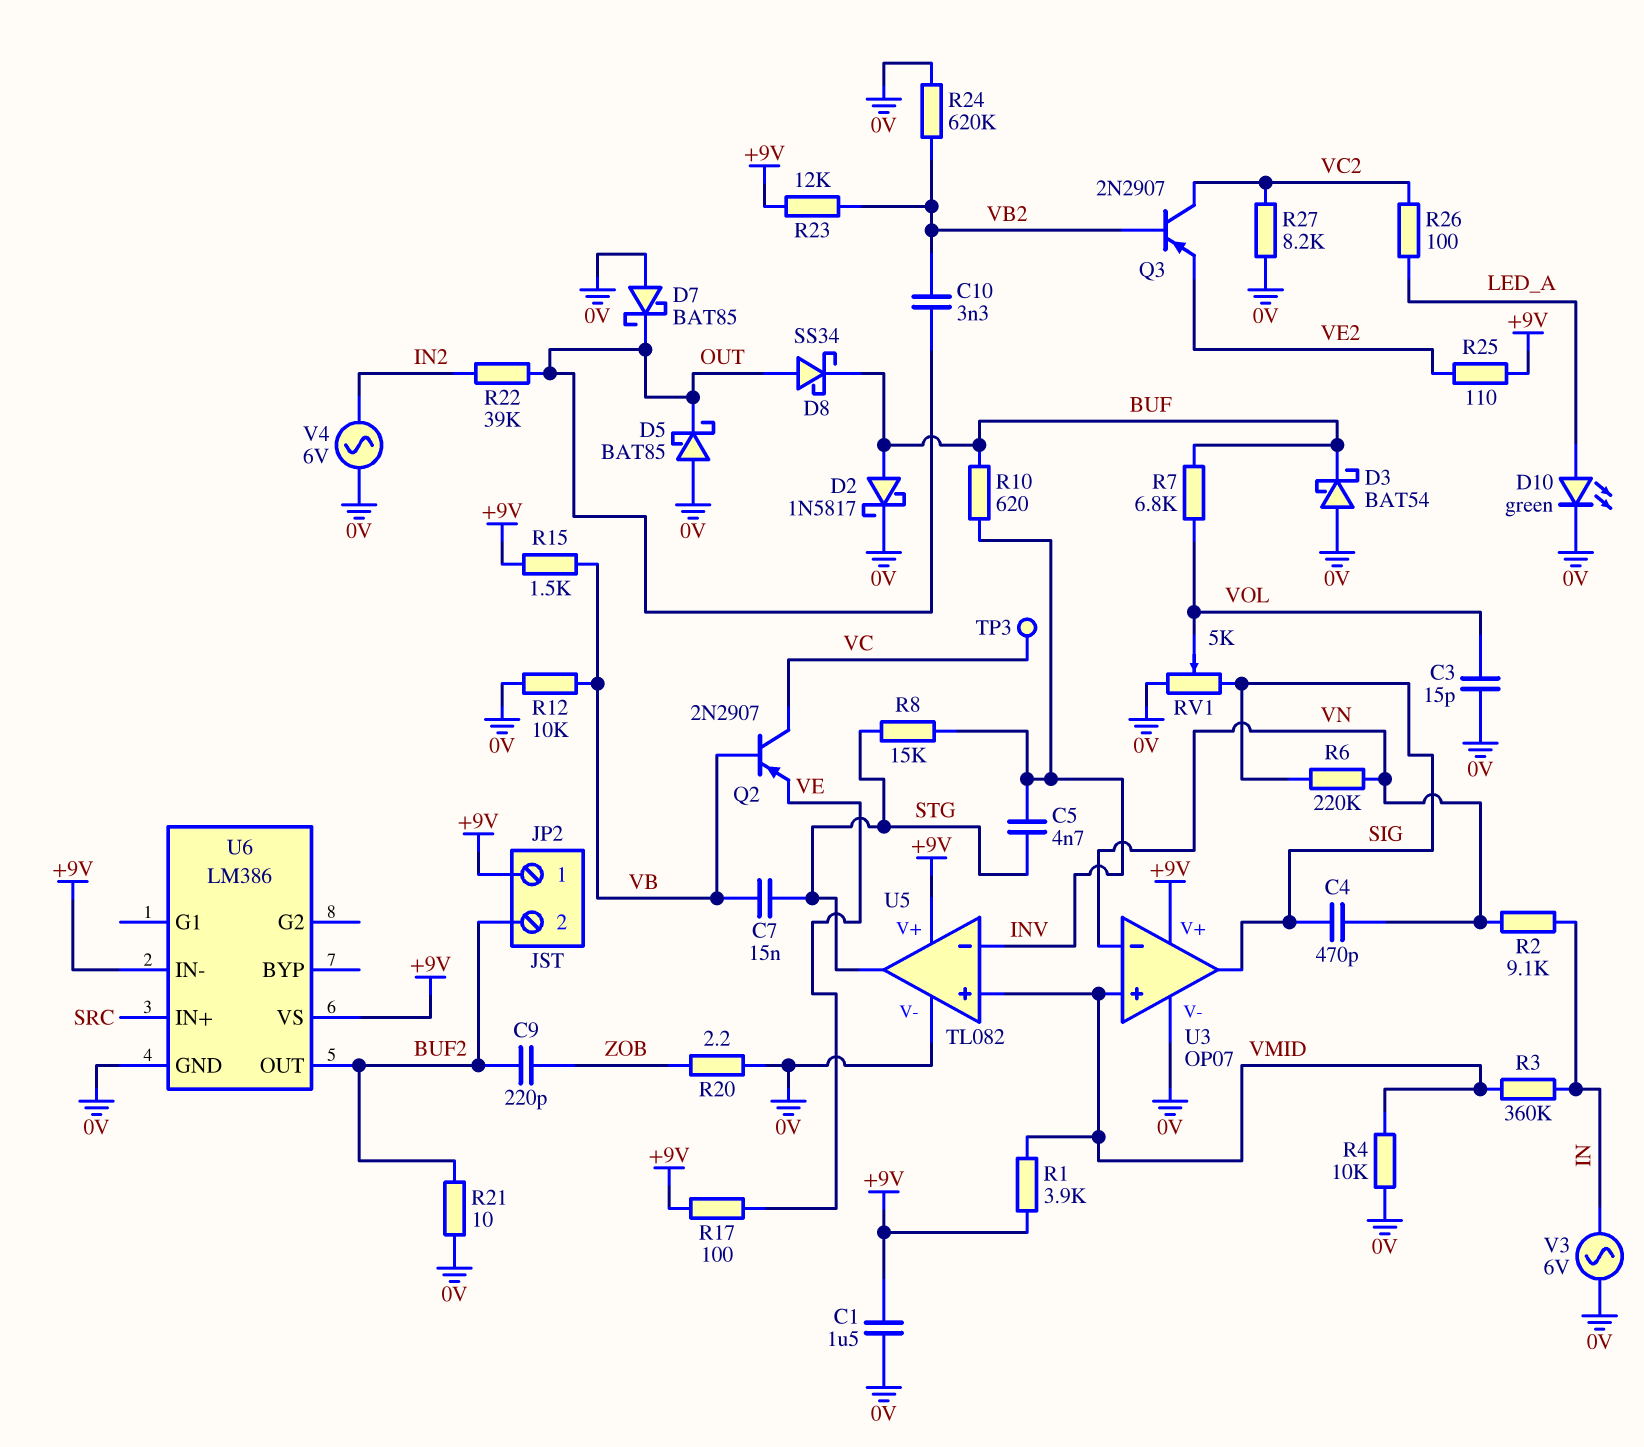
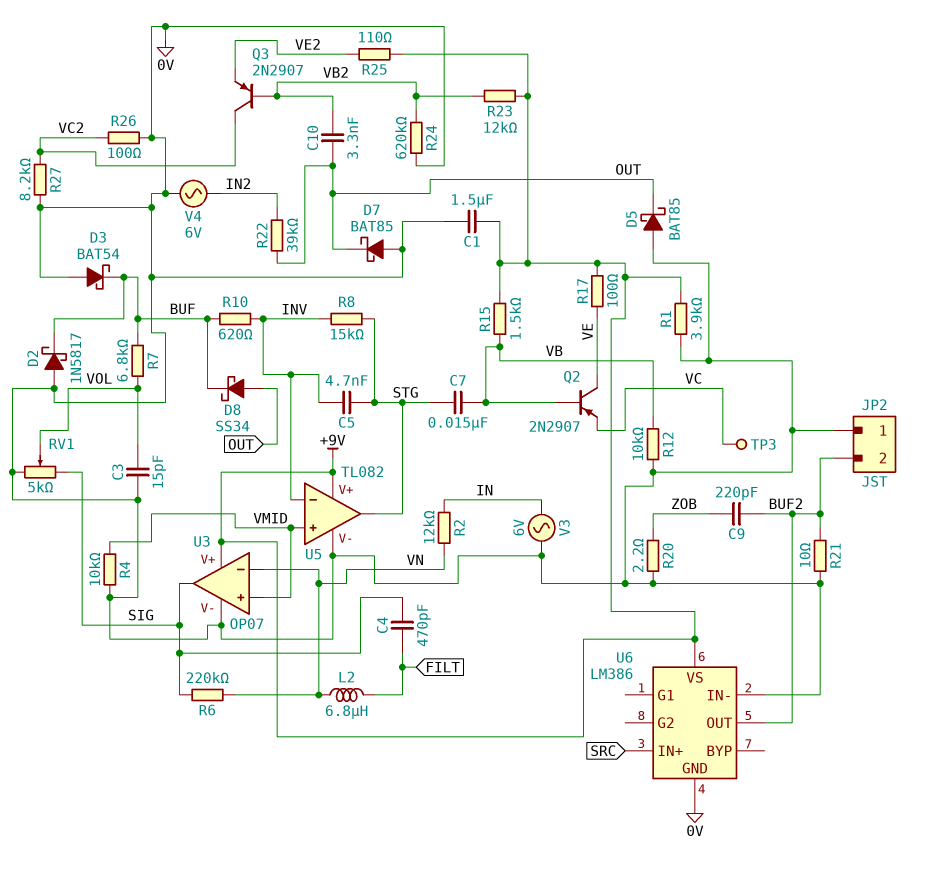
C4: 470pF (SIG, VN) -> 470pF (FILT, SIG)
D2: schottky 1N5817 (A BUF, K 0V) -> schottky 1N5817 (A 0V, K BUF)
D10: LED green (A LED_A, K 0V) -> none
JP2 pin 1: +9V -> 0V
L2: none -> 6.8uH (FILT, VN)
Q2: PNP 2N2907 (B VB, C VC, E VE) -> PNP 2N2907 (B VB, C VE, E VC)
R1: 3.9k (+9V, VMID) -> 3.9k (+9V, 0V)
R2: 9.1k (IN, VN) -> 12k (IN, VN)
R3: 360k (IN, VMID) -> none
R26: 100 (LED_A, VC2) -> 100 (0V, VC2)
U6 pin IN-: +9V -> 0V

